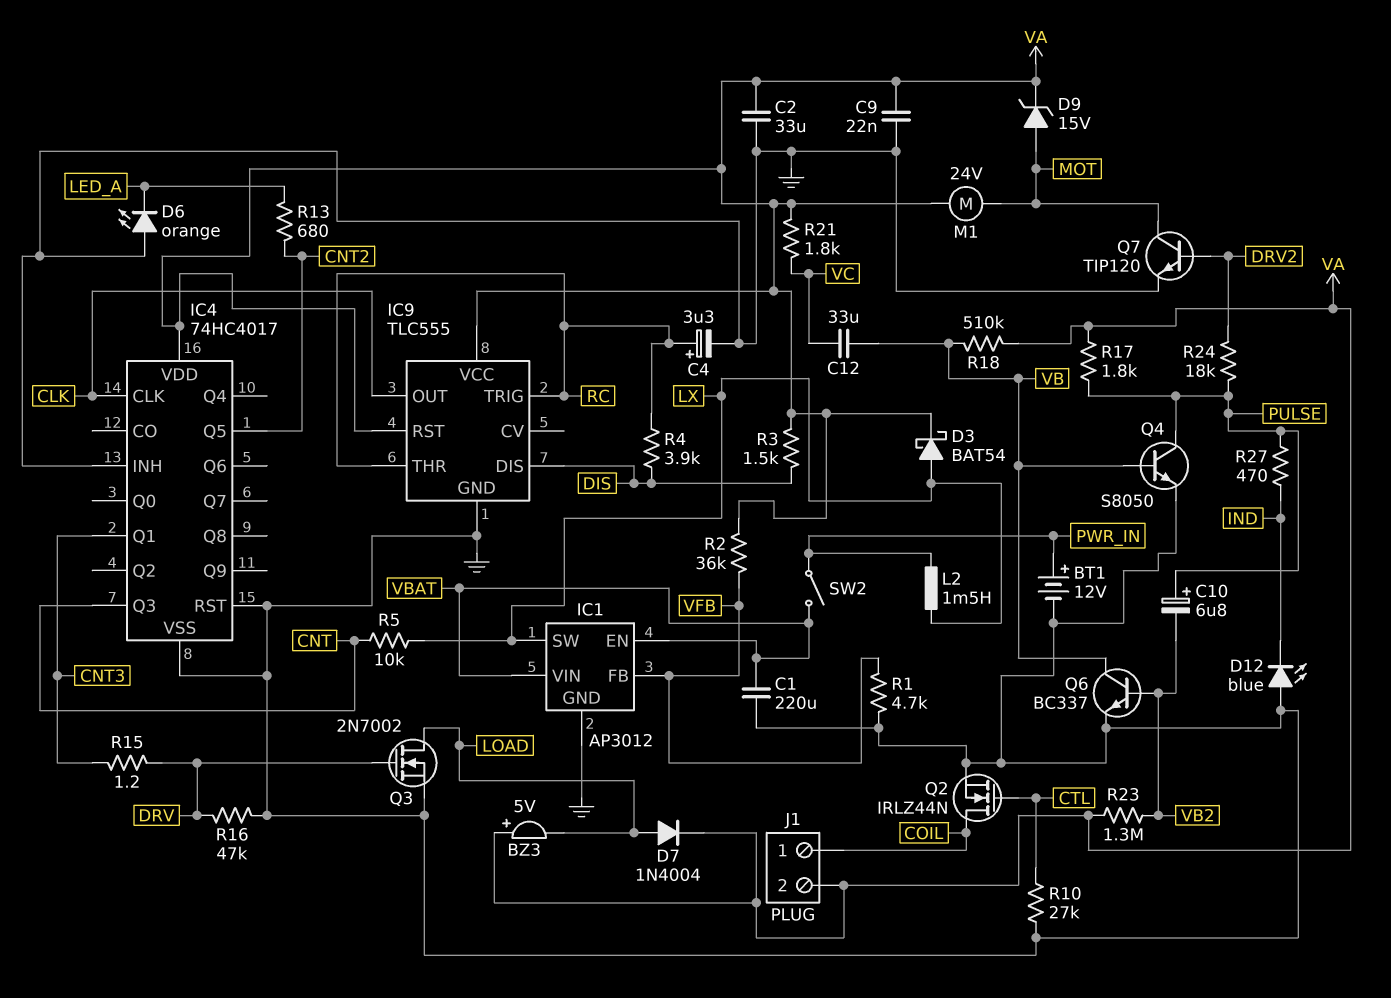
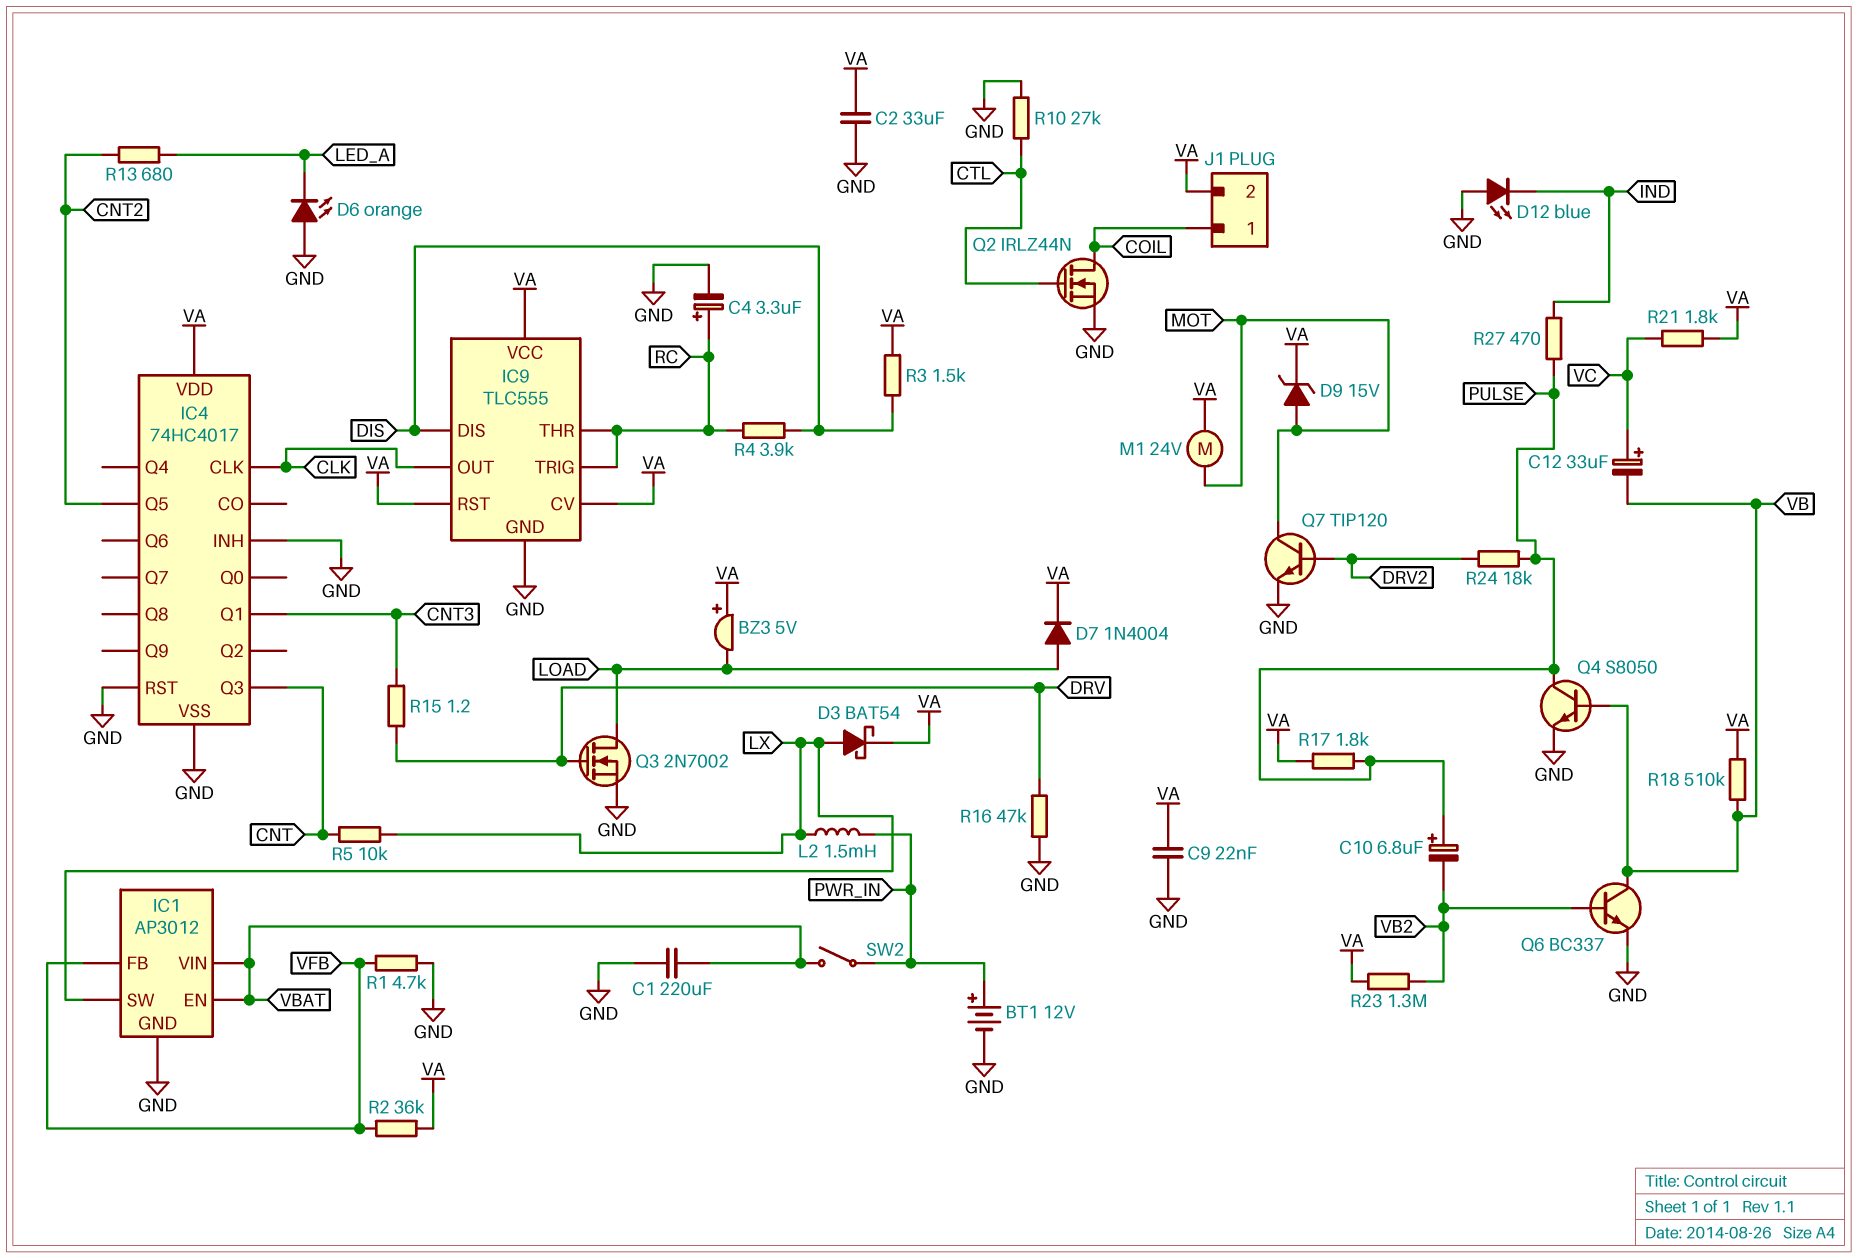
C12: 33uF (VB, VC) -> 33uF (plus VC, minus VB)
IC9 pin CV: none -> VA

